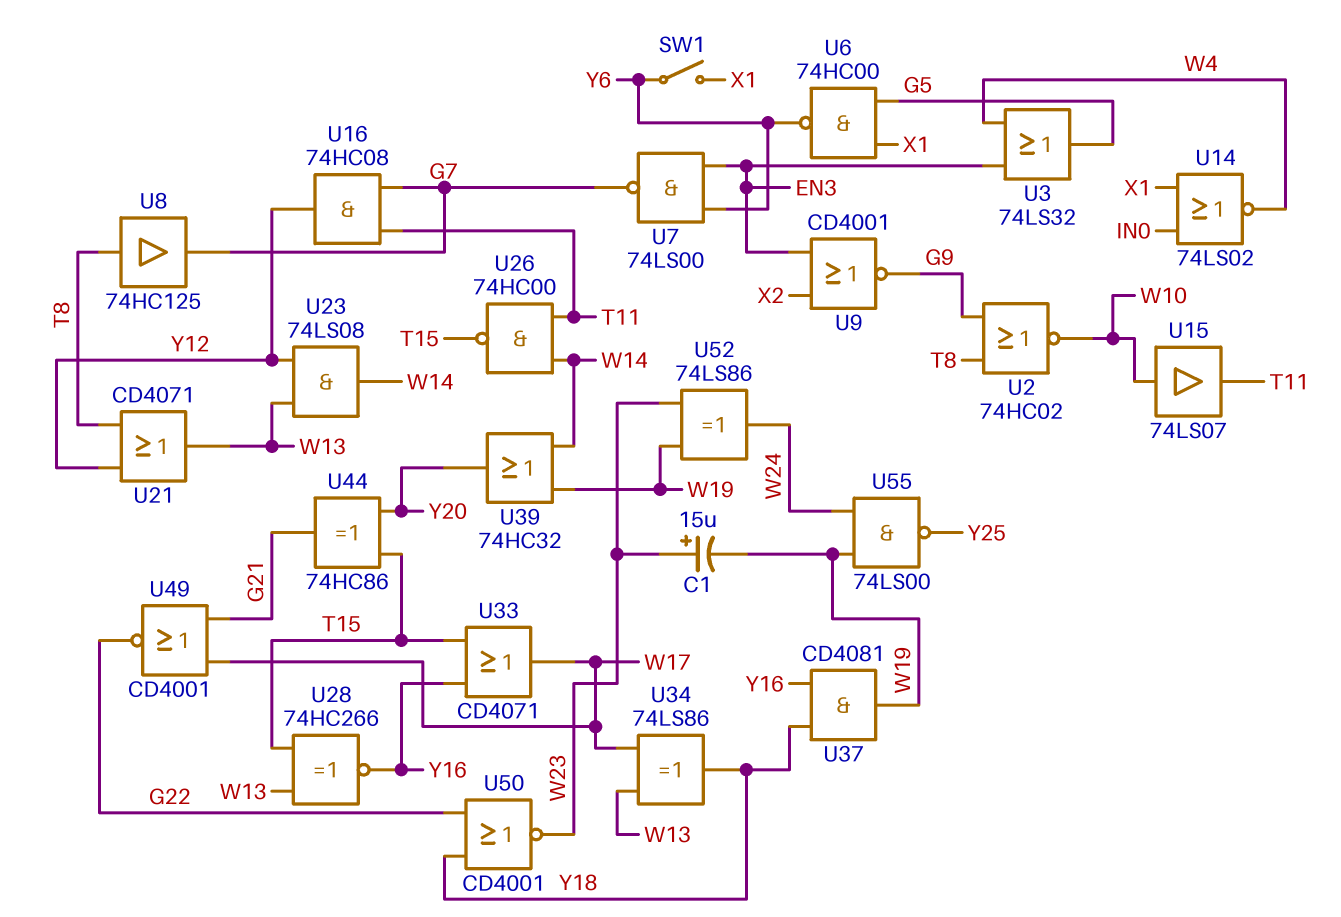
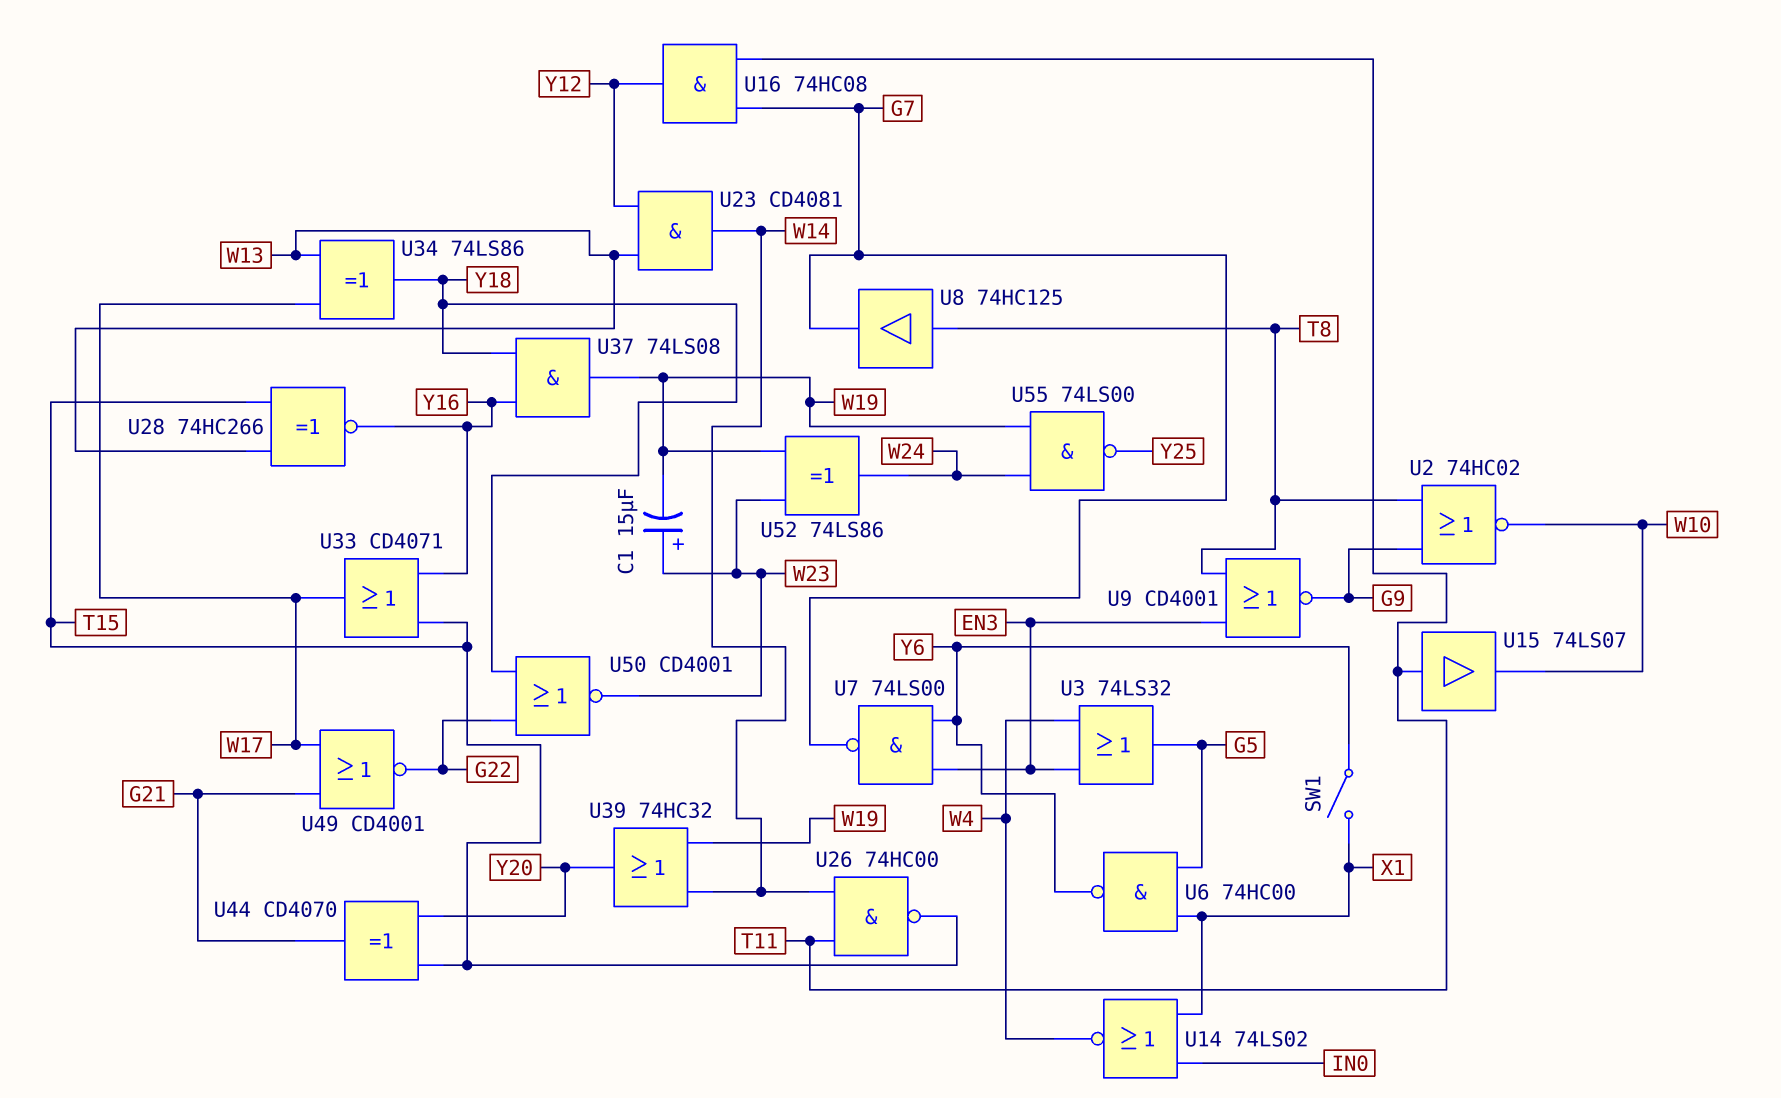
U9: NOR CD4001 (in EN3, in X2, out G9) -> NOR CD4001 (in EN3, in T8, out G9)
U15: buffer 74LS07 (in W10, out T11) -> buffer 74LS07 (in T11, out W10)
U21: OR CD4071 (in T8, in Y12, out W13) -> none
U23: AND 74LS08 (in W13, in Y12, out W14) -> AND CD4081 (in W13, in Y12, out W14)
U37: AND CD4081 (in Y16, in Y18, out W19) -> AND 74LS08 (in Y16, in Y18, out W19)
U44: XOR 74HC86 (in T15, in Y20, out G21) -> XOR CD4070 (in T15, in Y20, out G21)

